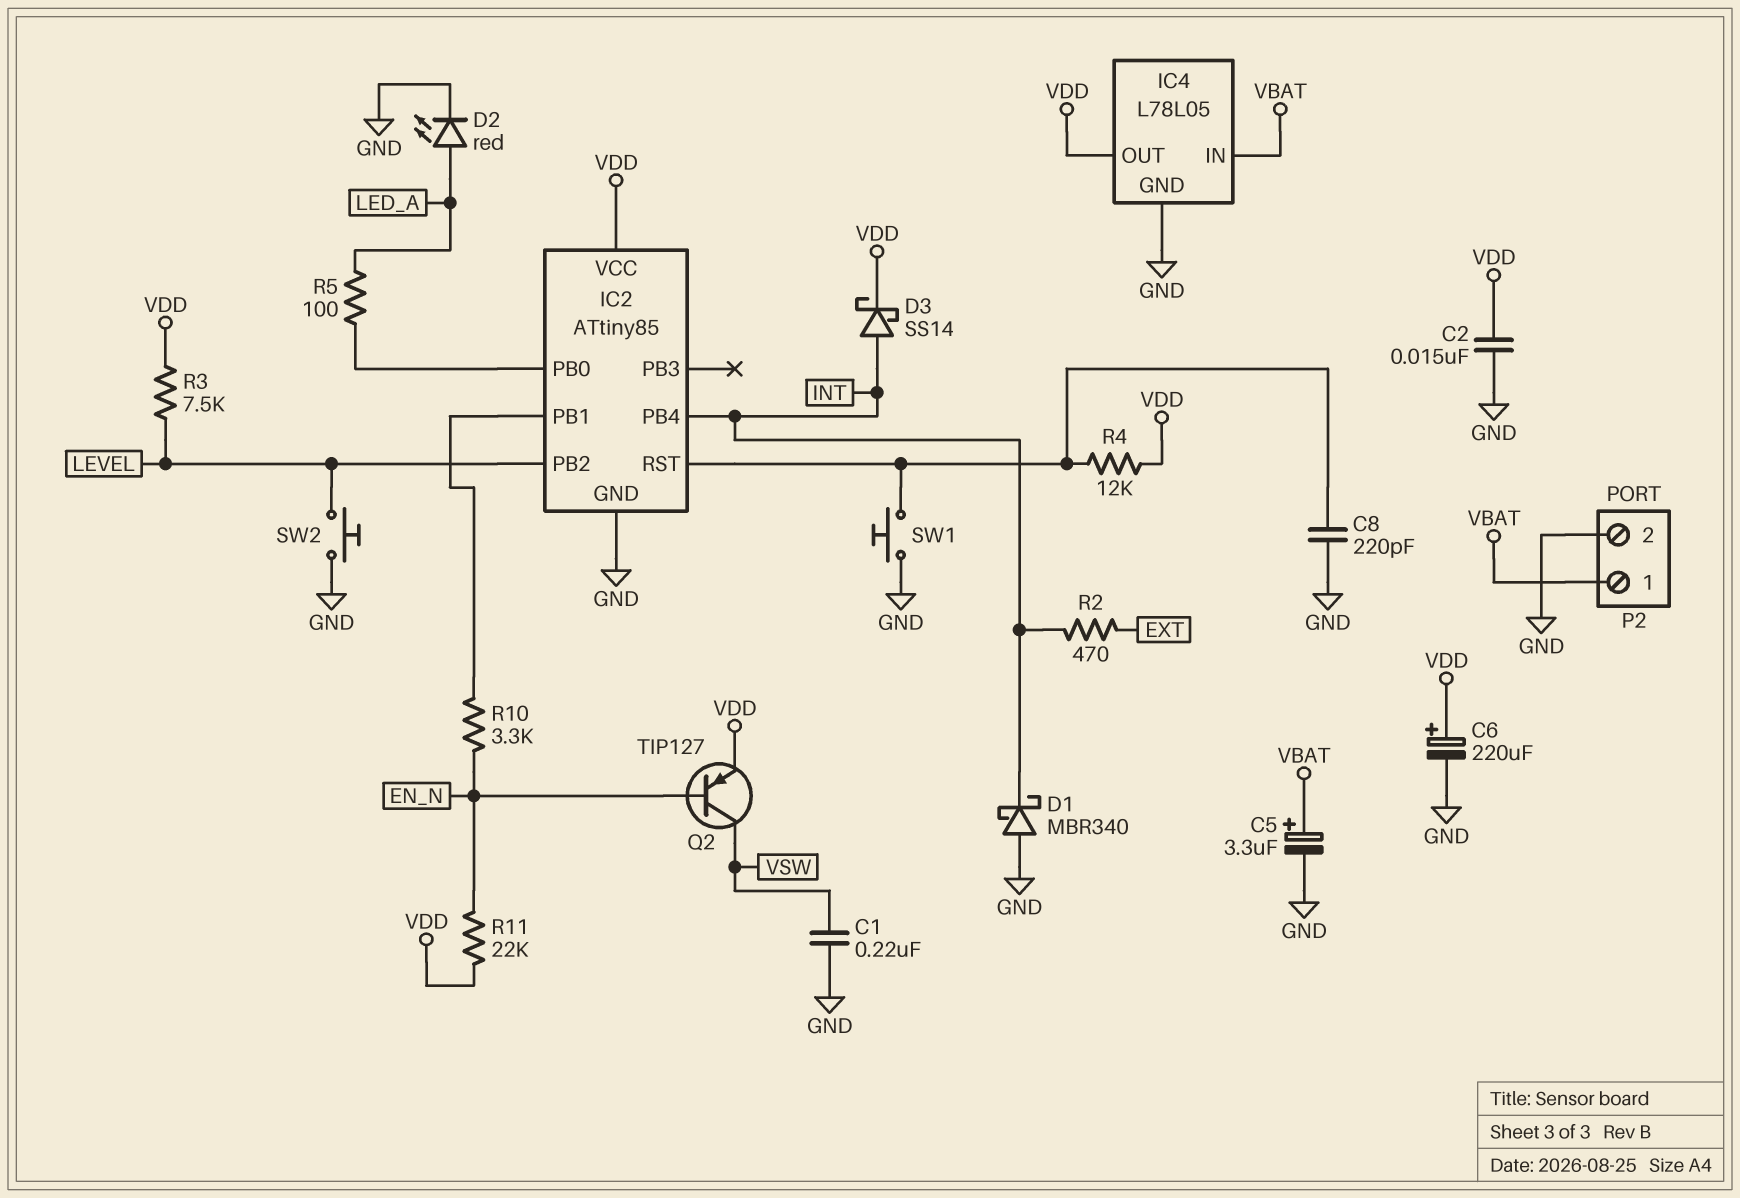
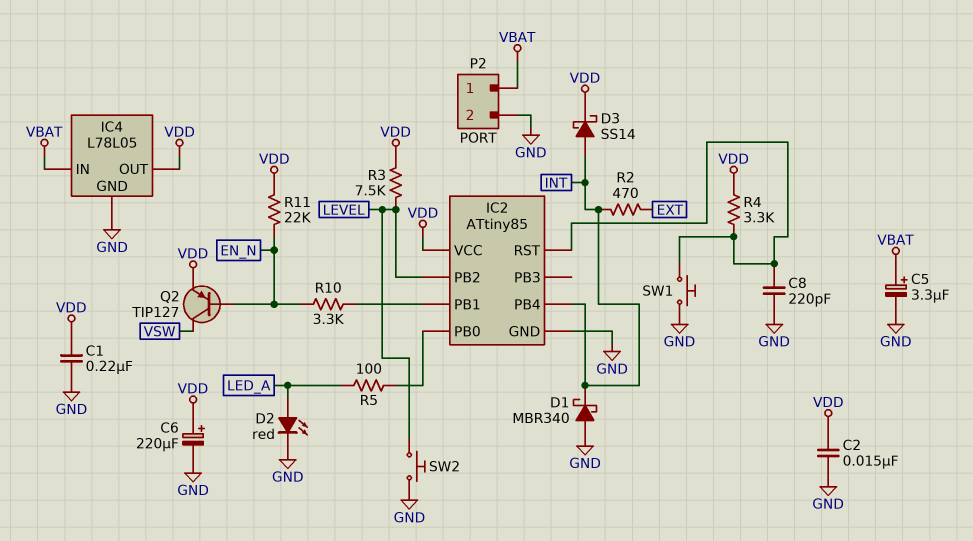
C1: 220nF (GND, VSW) -> 220nF (GND, VDD)
R4: 12k (IC2/RST, VDD) -> 3.3k (IC2/RST, VDD)

